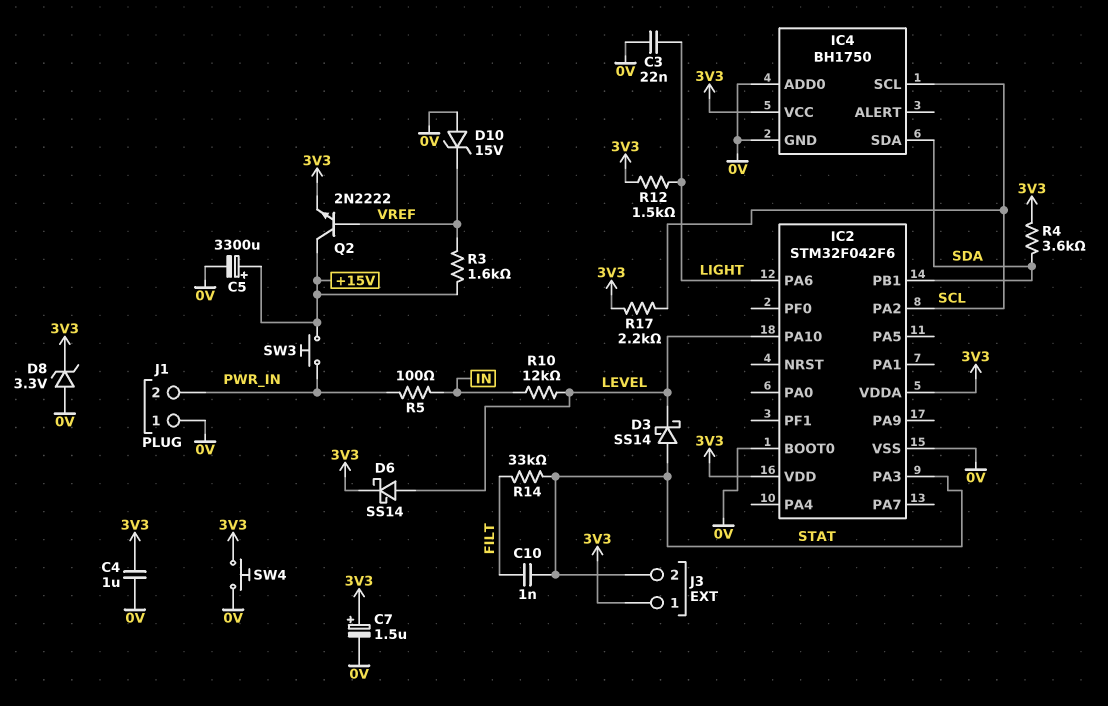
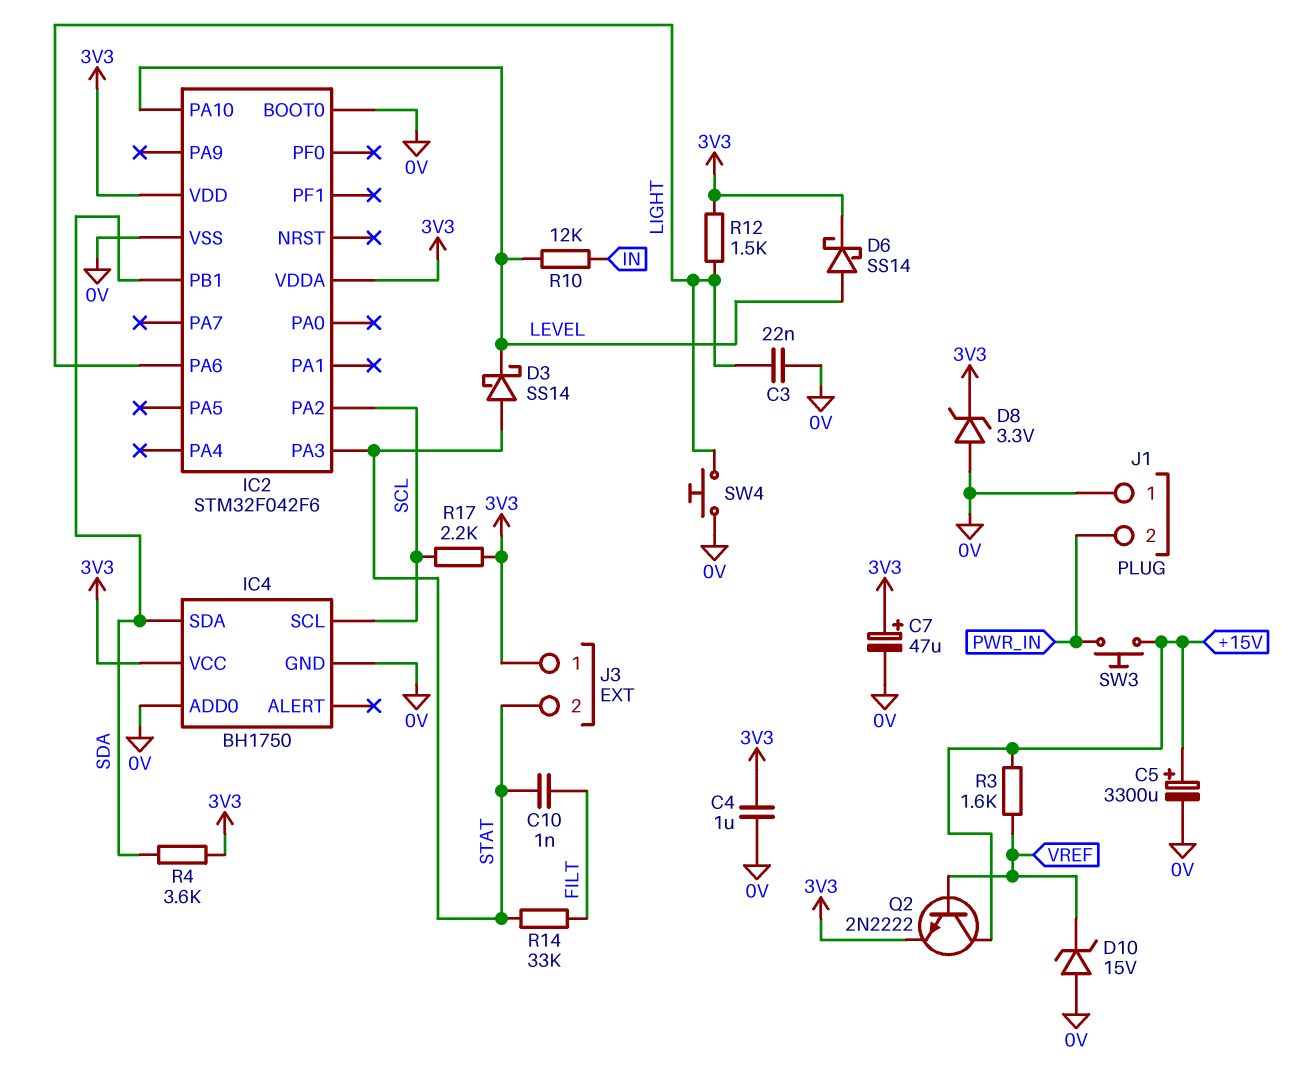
C7: 1.5uF (plus 3V3, minus 0V) -> 47uF (plus 3V3, minus 0V)
R5: 100 (IN, PWR_IN) -> none
SW4: button (0V, 3V3) -> button (0V, LIGHT)

